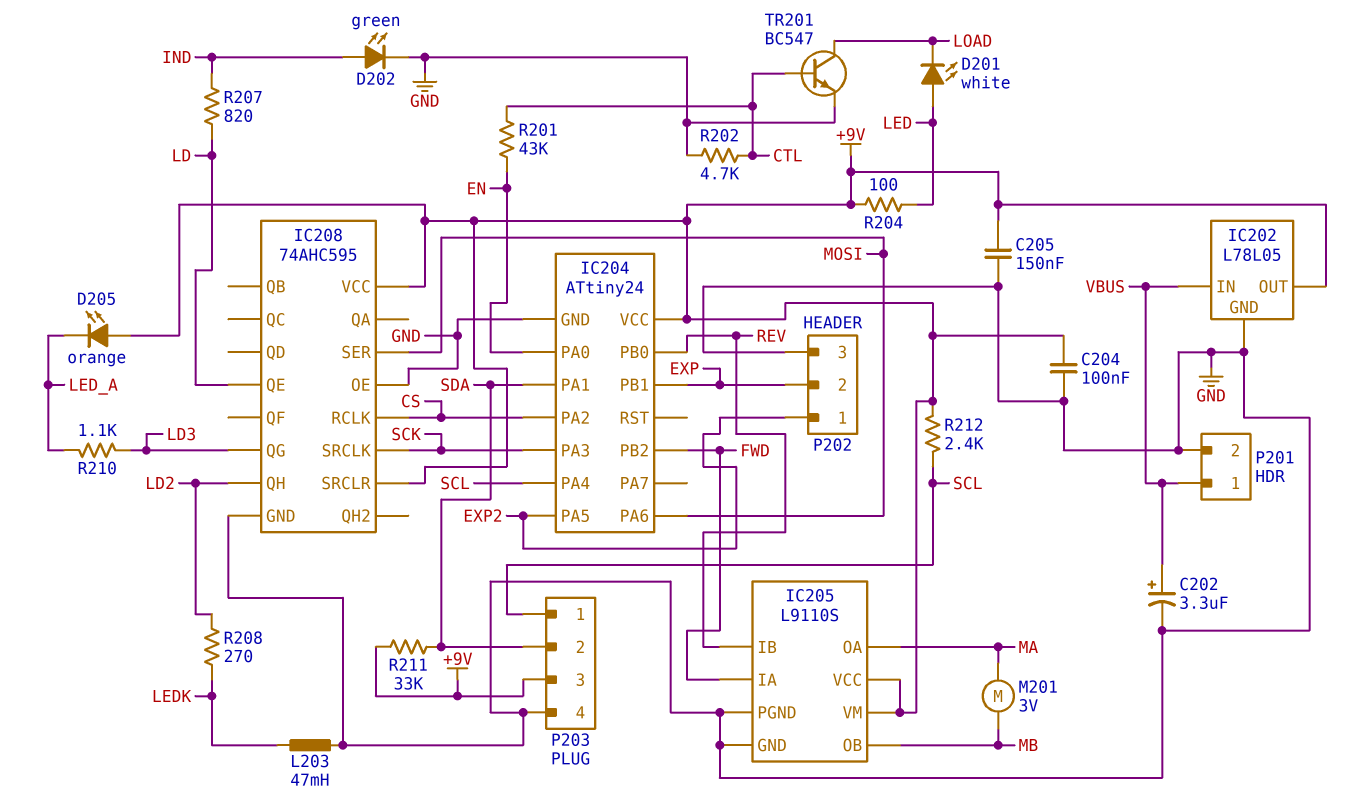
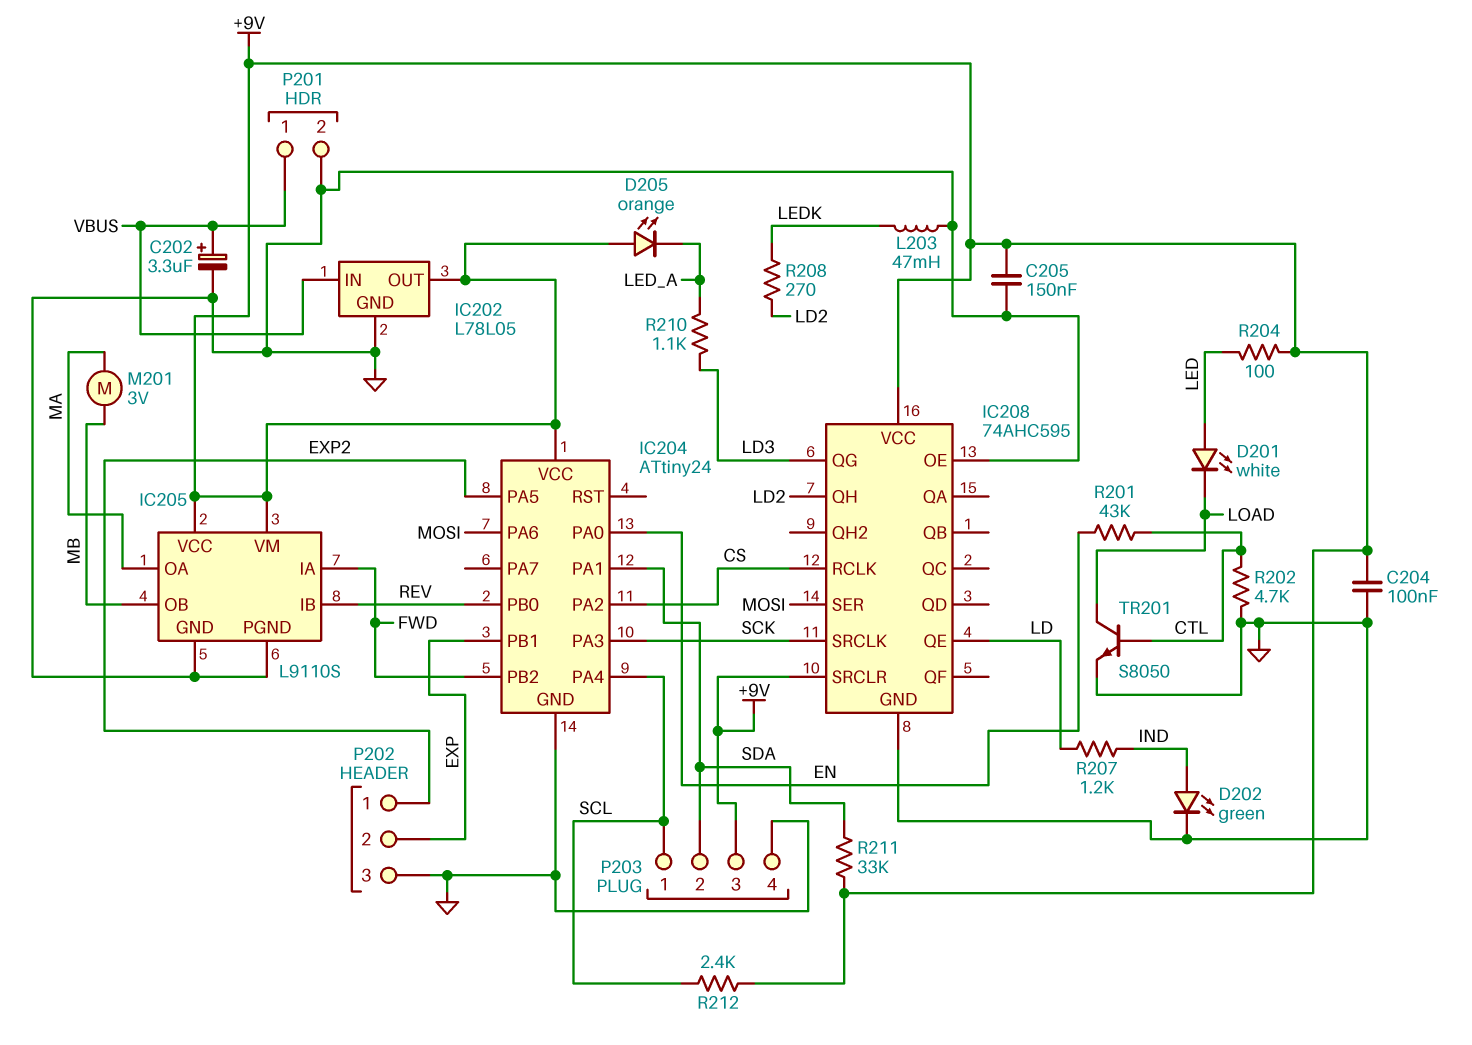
R207: 820 (IND, LD) -> 1.2k (IND, LD)
TR201: NPN BC547 (B CTL, C LOAD, E GND) -> NPN S8050 (B CTL, C LOAD, E GND)

